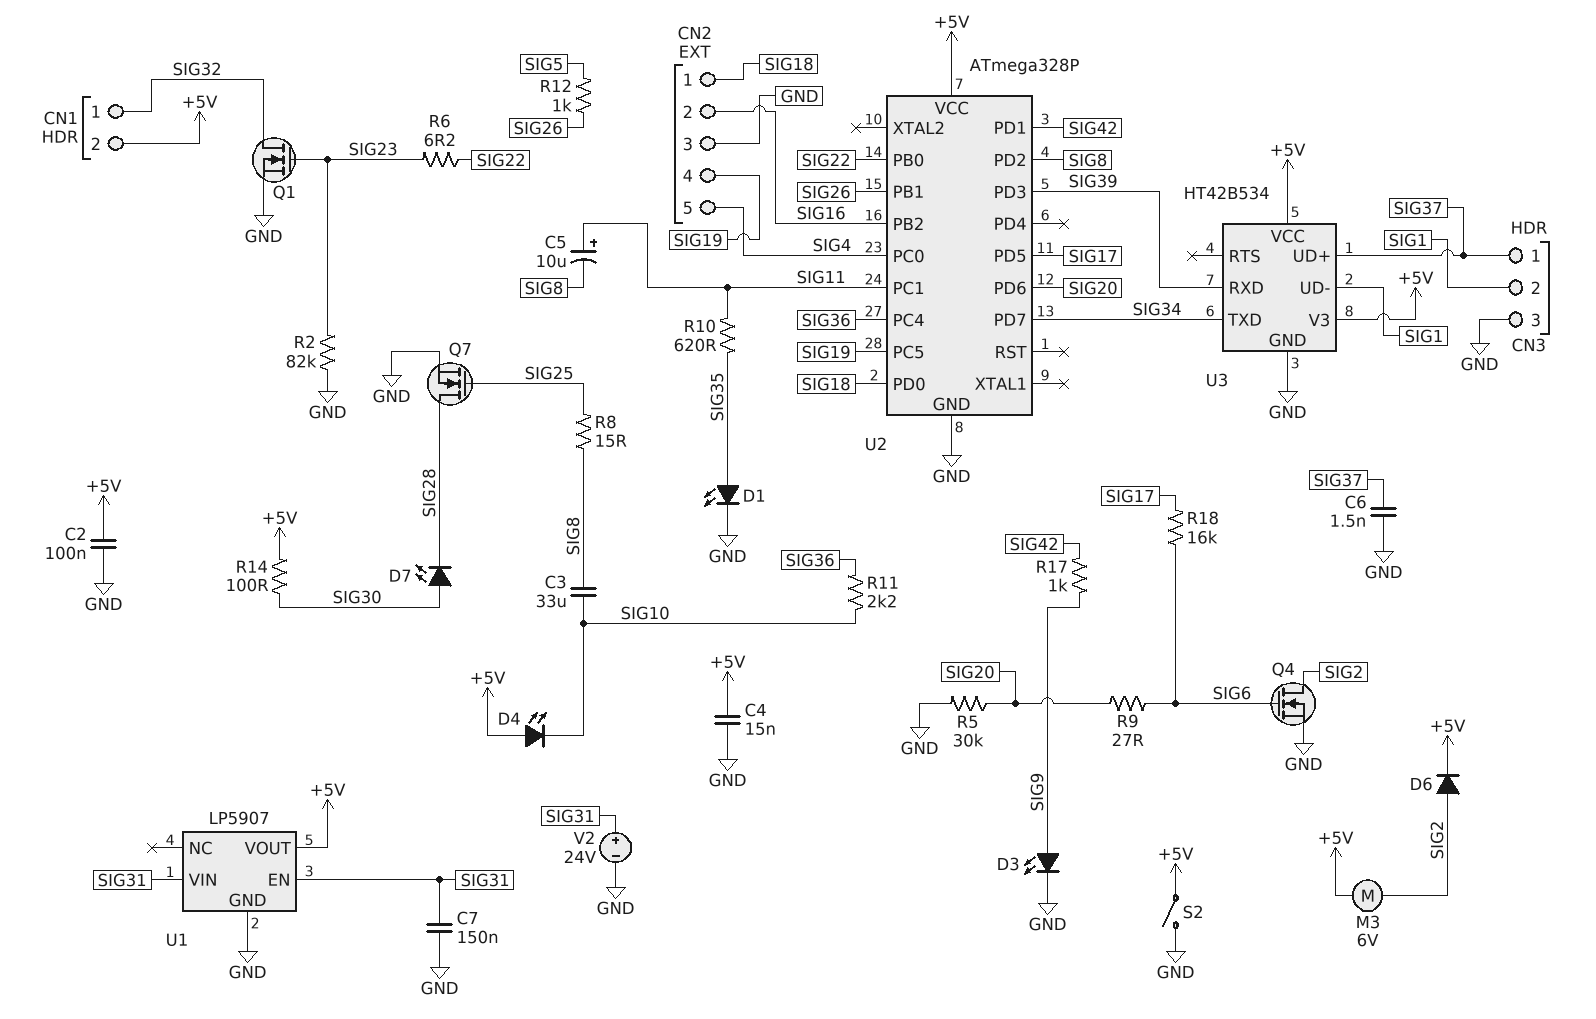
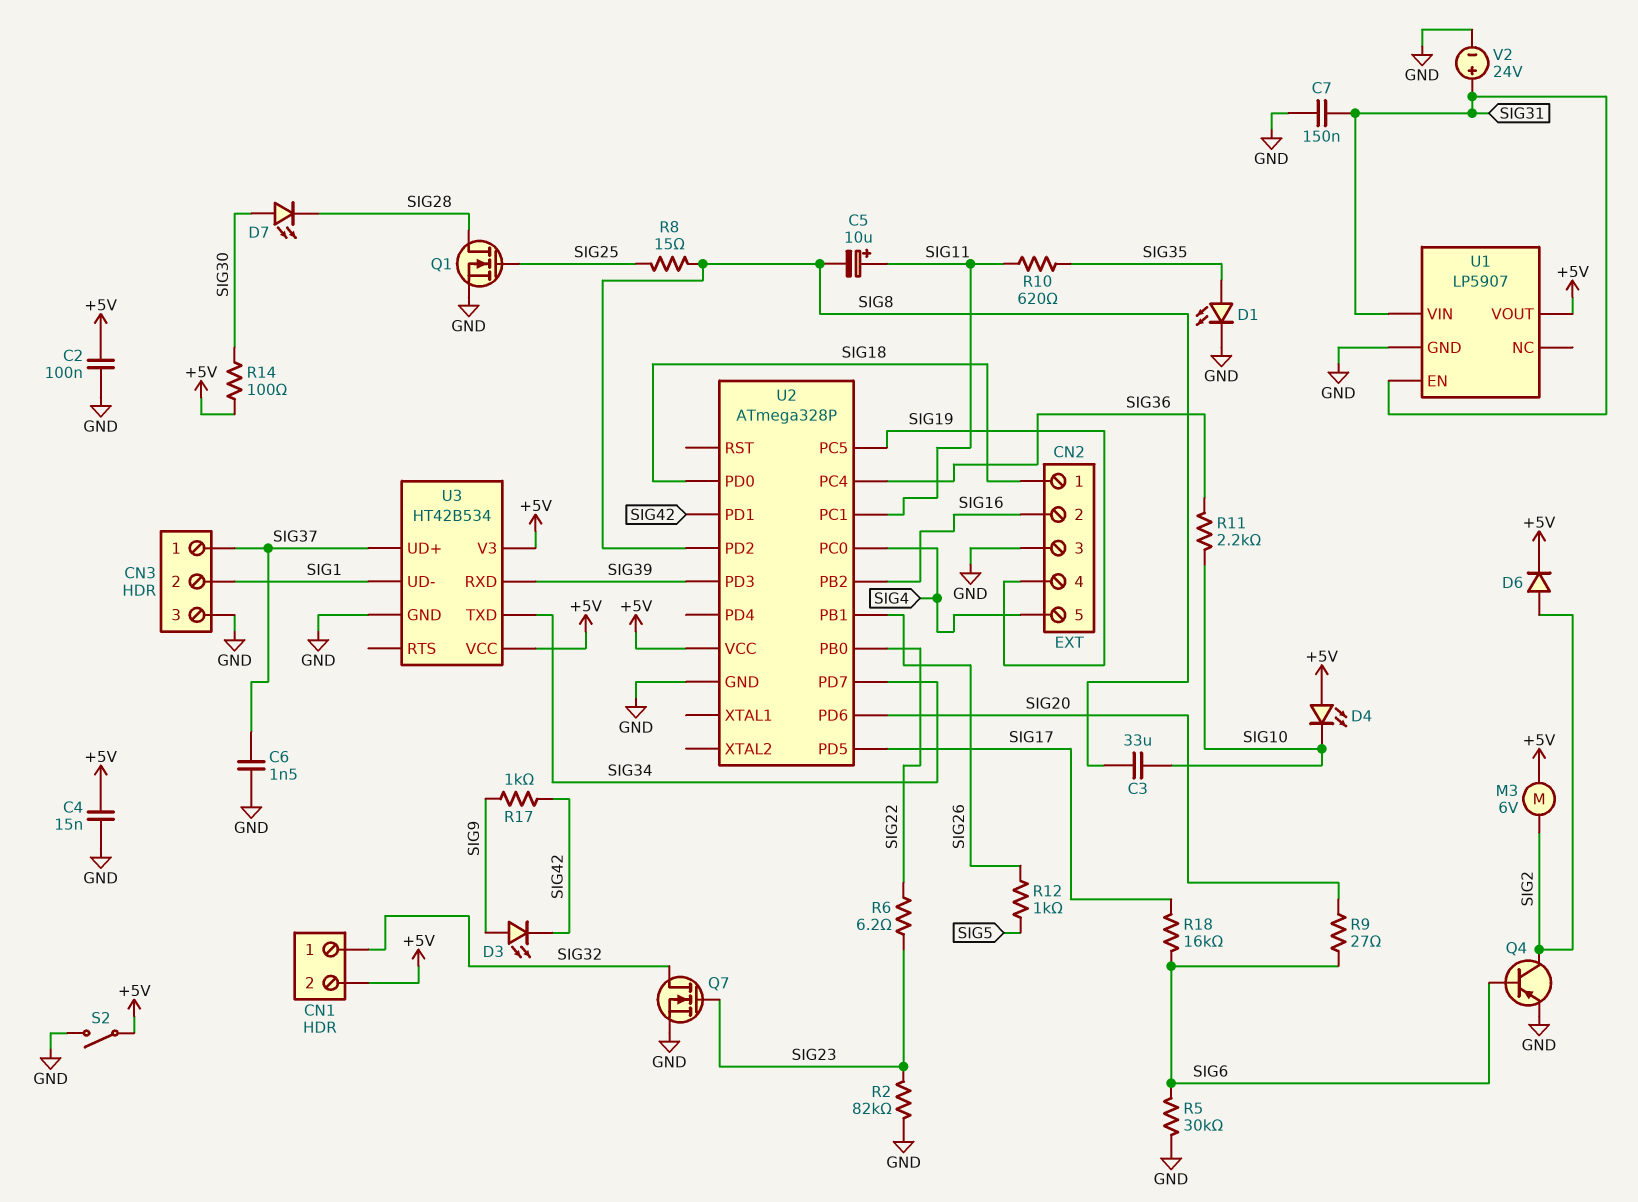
D3: LED (A SIG9, K GND) -> LED (A SIG9, K SIG42)
Q1: NMOS (G SIG23, D SIG32, S GND) -> NMOS (G SIG25, D SIG28, S GND)
Q4: NMOS (G SIG6, D SIG2, S GND) -> PNP (B SIG6, C SIG2, E GND)
Q7: NMOS (G SIG25, D SIG28, S GND) -> NMOS (G SIG23, D SIG32, S GND)
R5: 30k (GND, SIG20) -> 30k (GND, SIG6)

